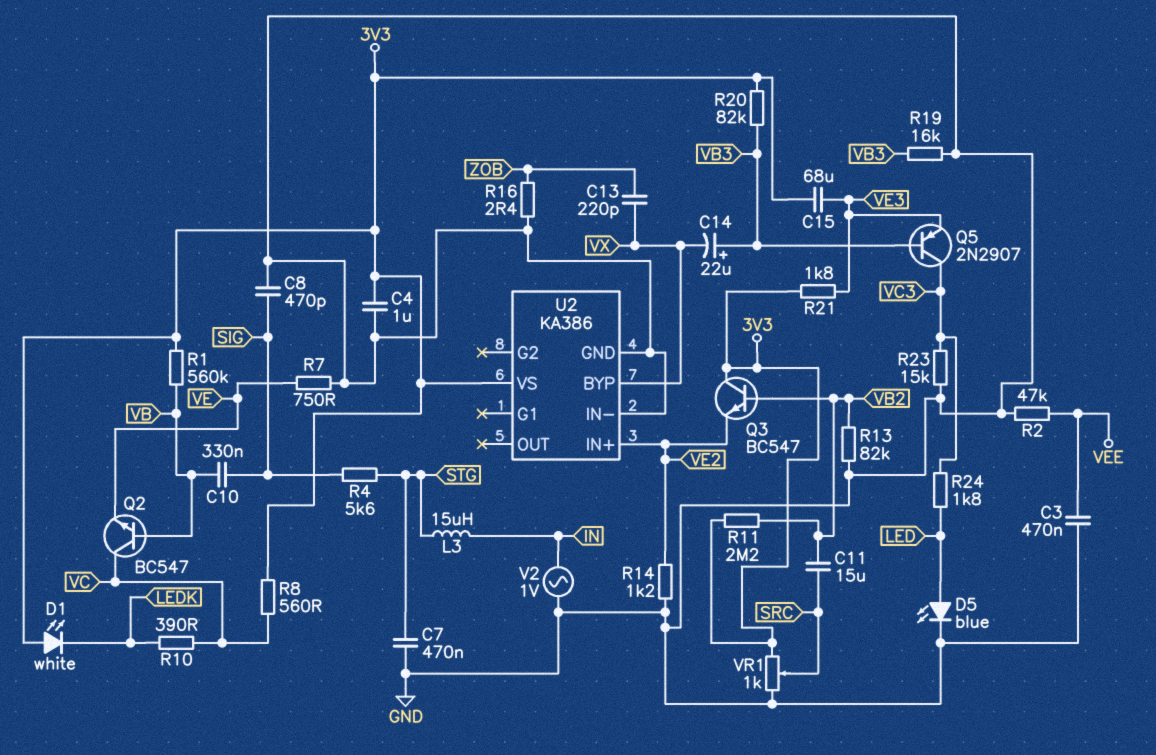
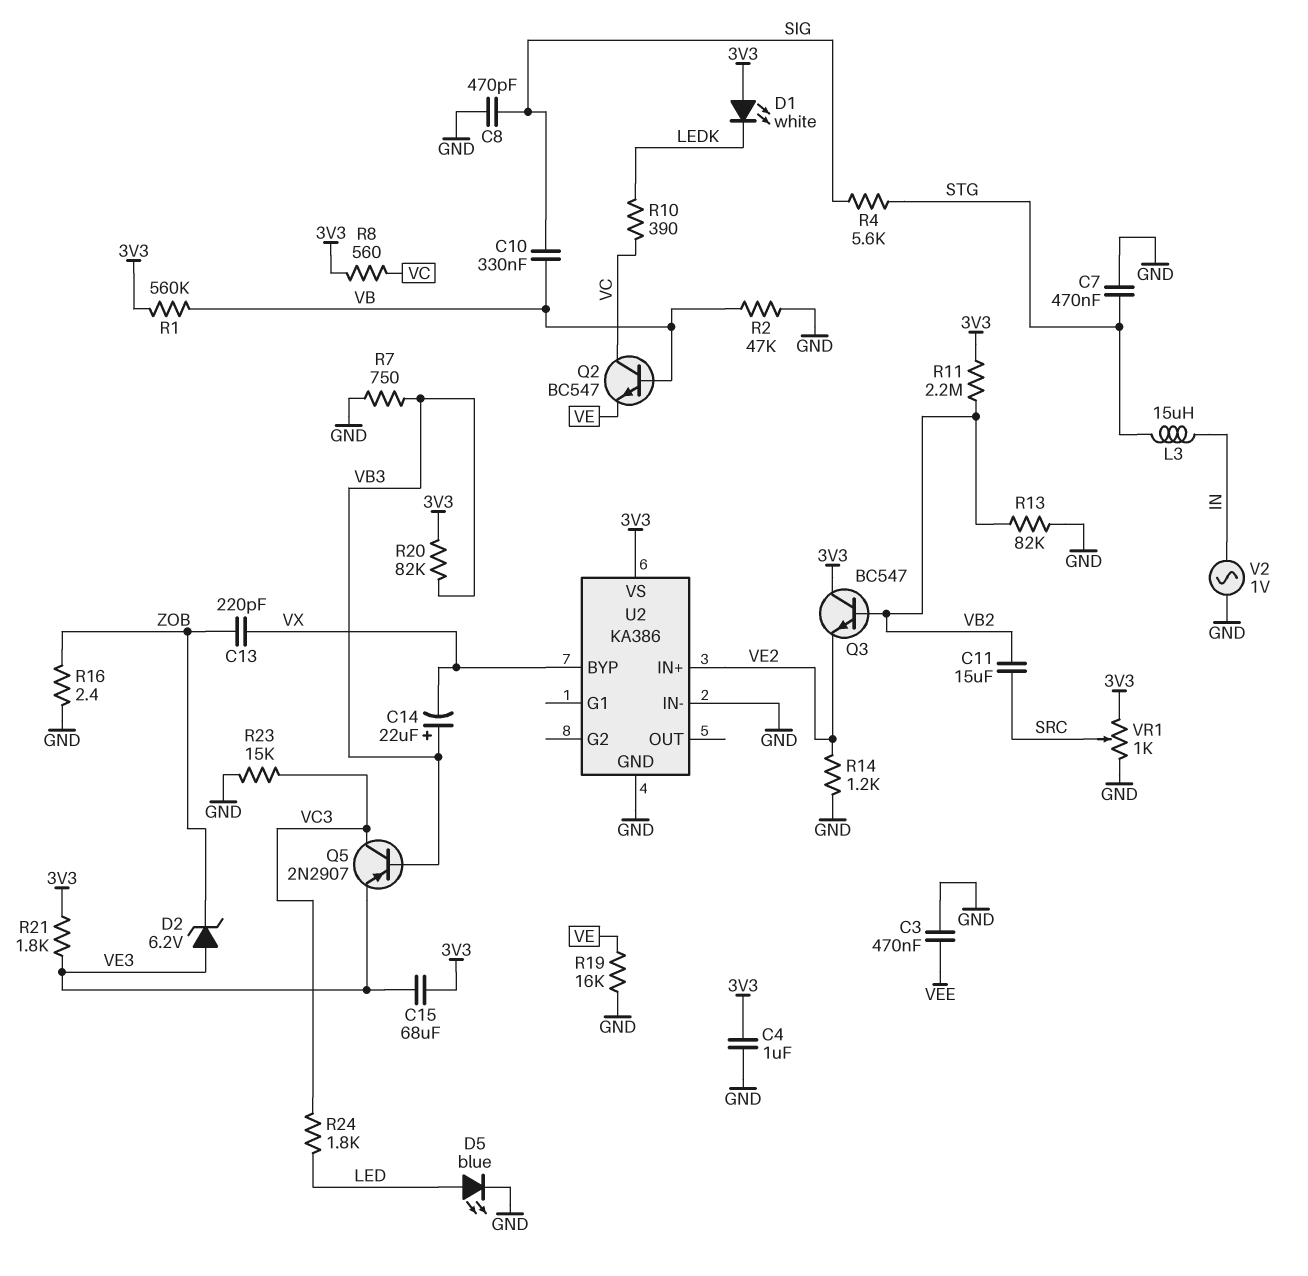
D2: none -> zener 6.2V (A VE3, K ZOB)
R2: 47k (GND, VEE) -> 47k (GND, VB)
R7: 750 (GND, VE) -> 750 (GND, VB3)
R19: 16k (GND, VB3) -> 16k (GND, VE)

